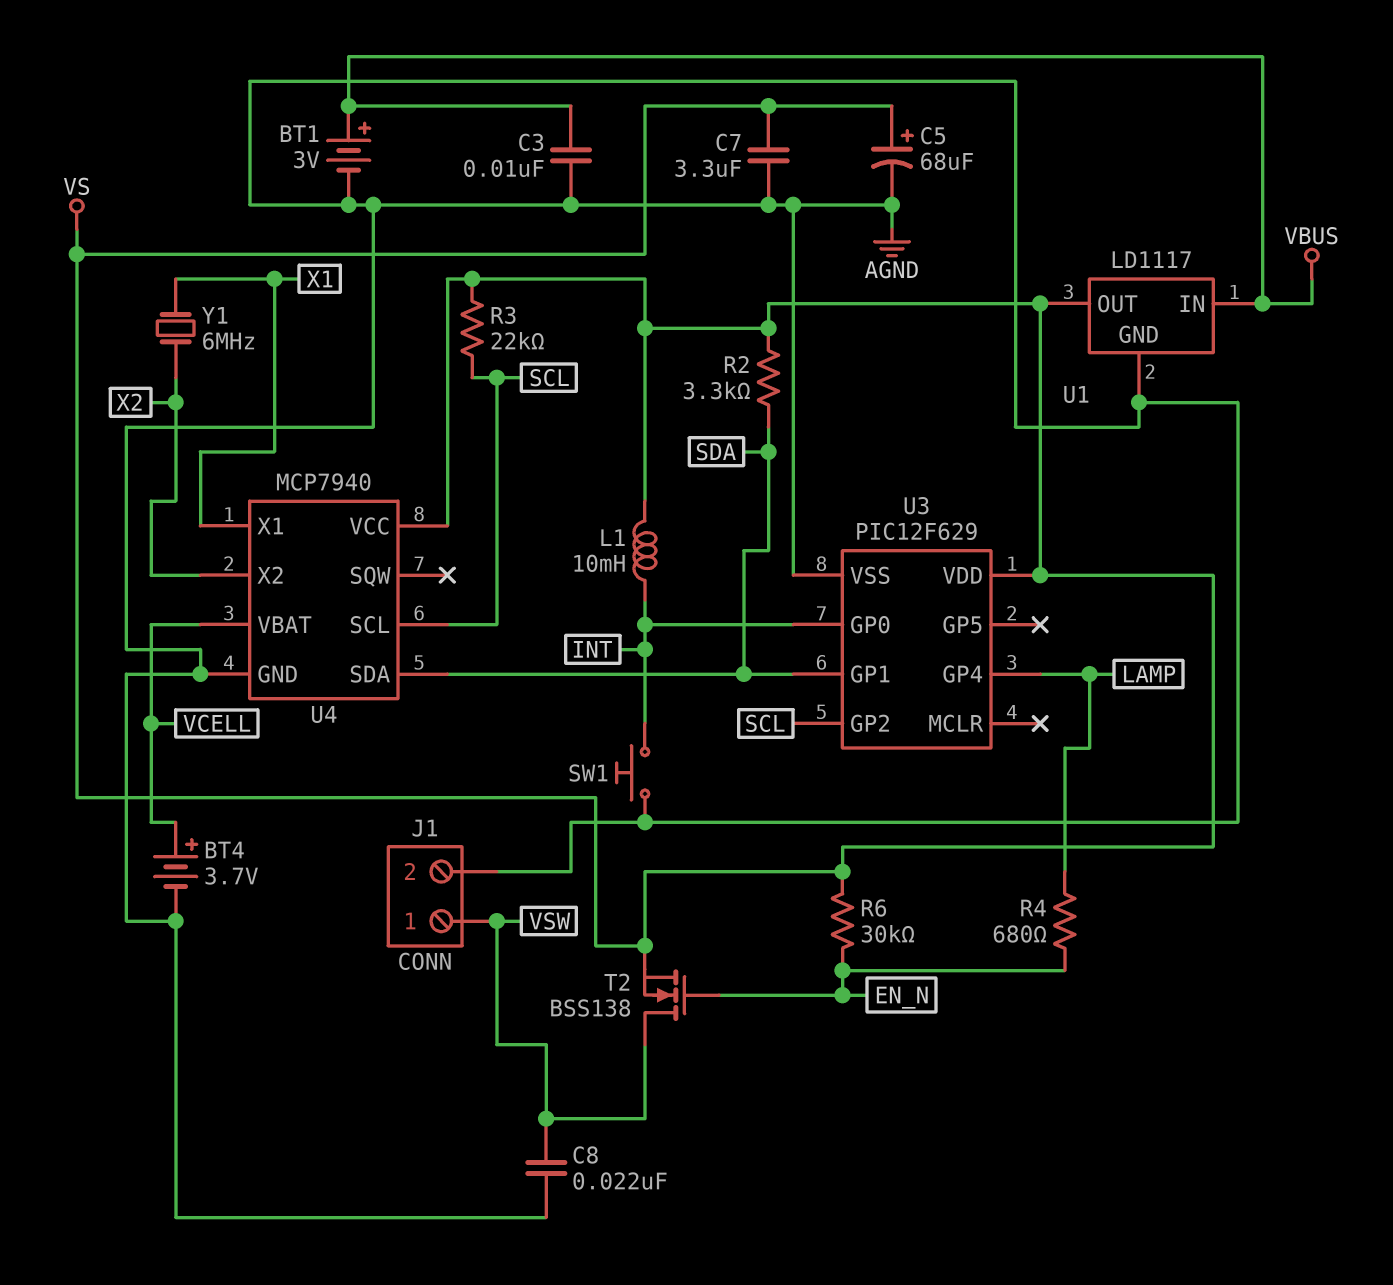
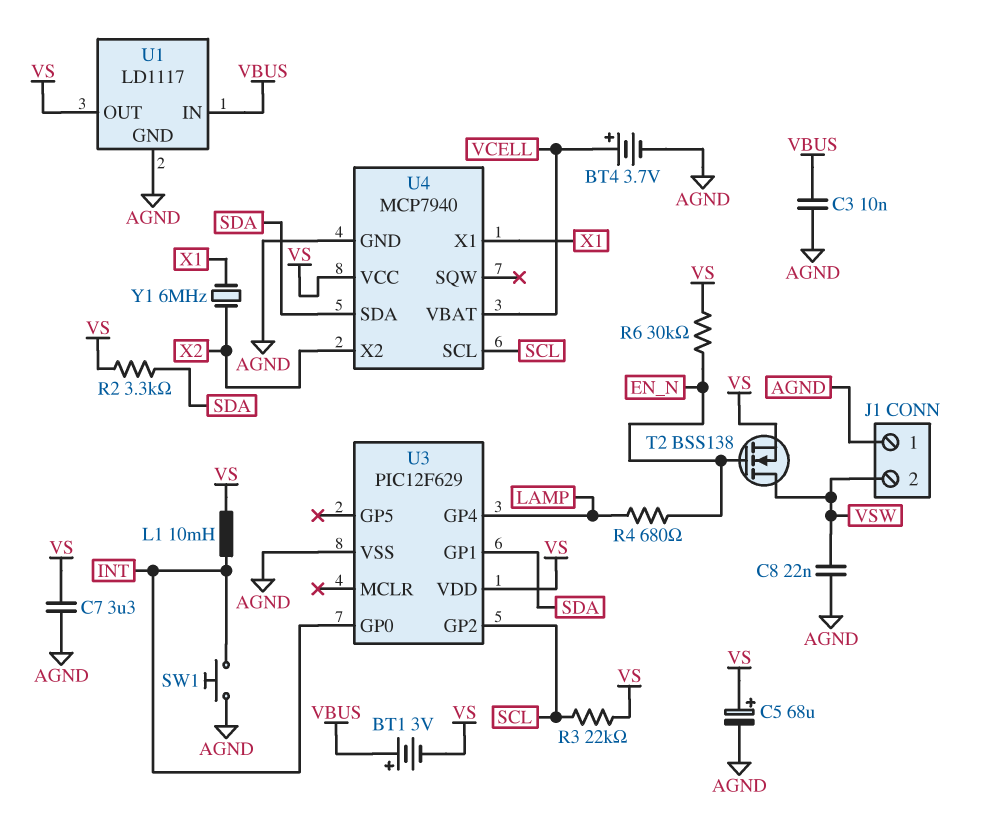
BT1: 3V (plus VBUS, minus AGND) -> 3V (plus VBUS, minus VS)
J1 pin 1: VSW -> AGND
J1 pin 2: AGND -> VSW

